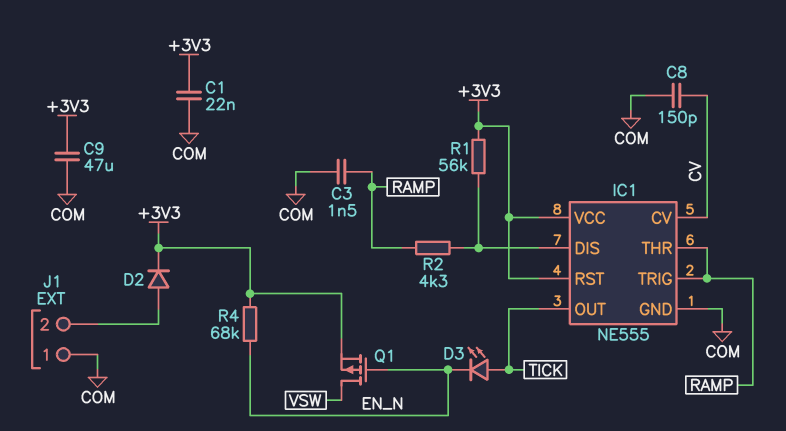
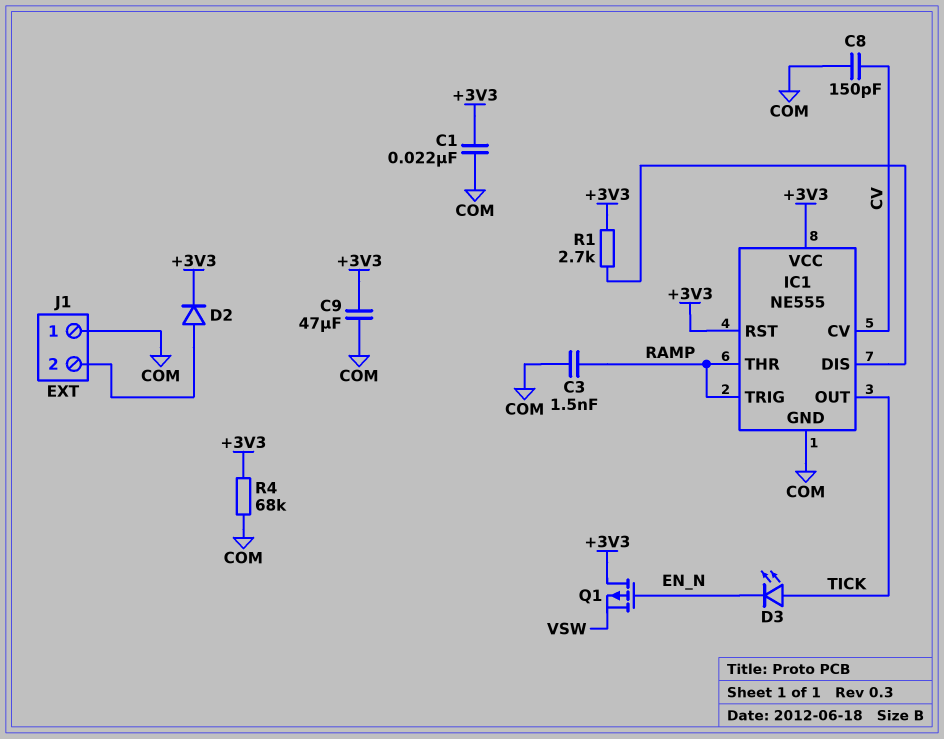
Q1: PMOS (G EN_N, D VSW, S +3V3) -> PMOS (G EN_N, D +3V3, S VSW)
R1: 56k (+3V3, IC1/DIS) -> 2.7k (+3V3, IC1/DIS)
R2: 4.3k (IC1/DIS, RAMP) -> none
R4: 68k (+3V3, EN_N) -> 68k (+3V3, COM)

